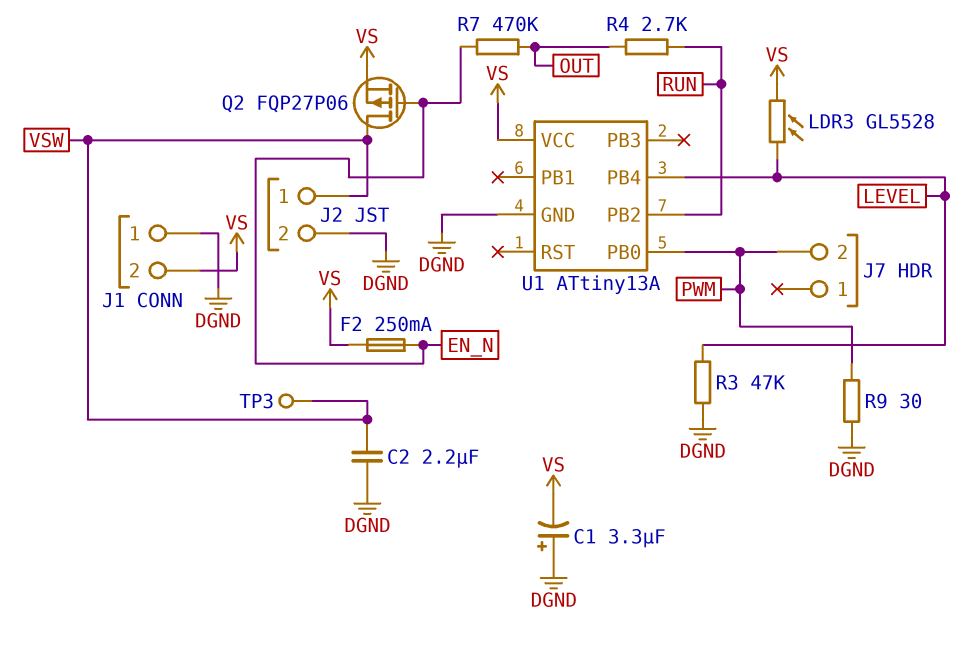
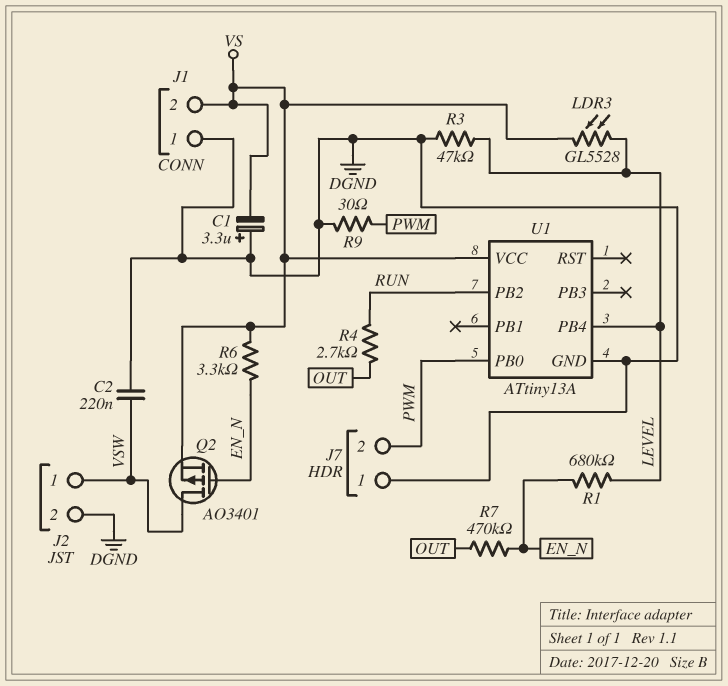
C2: 2.2uF (DGND, VSW) -> 220nF (DGND, VSW)
F2: 250mA (EN_N, VS) -> none
J7 pin 1: none -> DGND
Q2: PMOS FQP27P06 (G EN_N, D VSW, S VS) -> PMOS AO3401 (G EN_N, D VSW, S VS)
R1: none -> 680k (EN_N, LEVEL)
R6: none -> 3.3k (EN_N, VS)
TP3: test point (VSW) -> none

